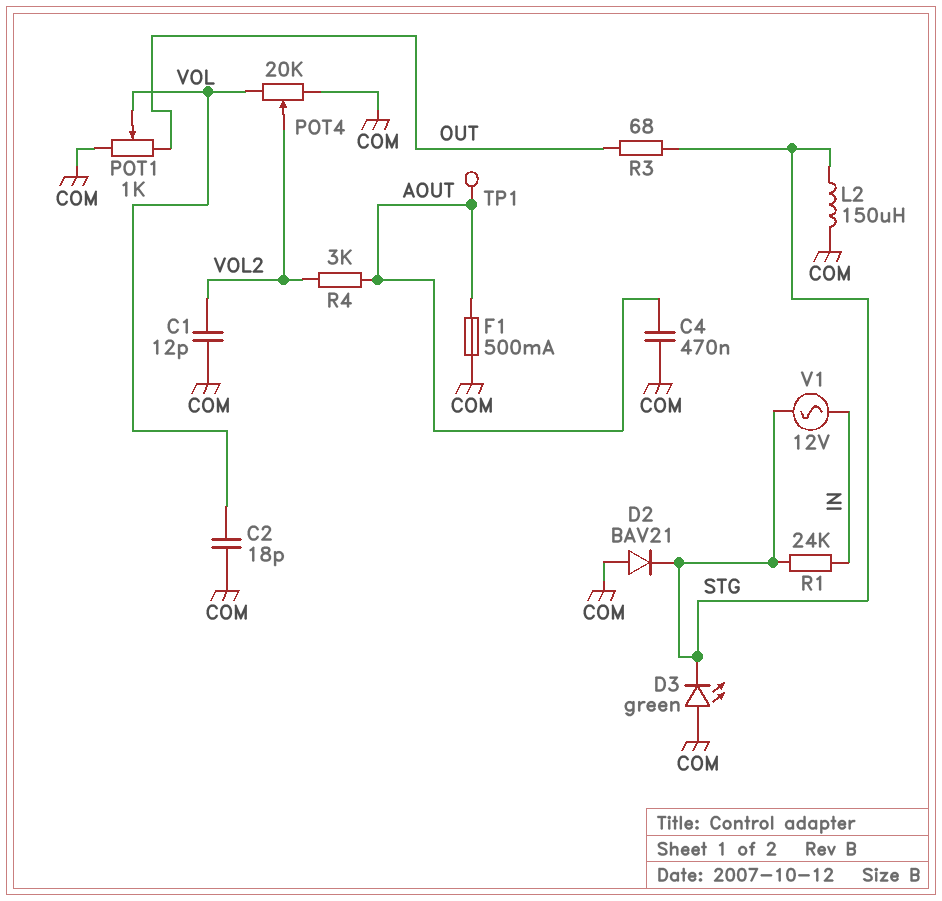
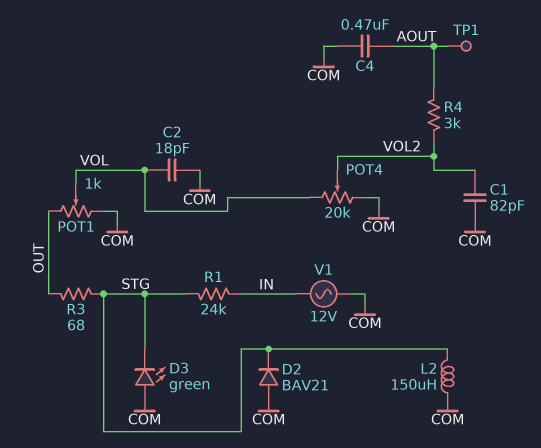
C1: 12pF (COM, VOL2) -> 82pF (COM, VOL2)
F1: 500mA (AOUT, COM) -> none
V1: AC 12V (IN, STG) -> AC 12V (COM, IN)

